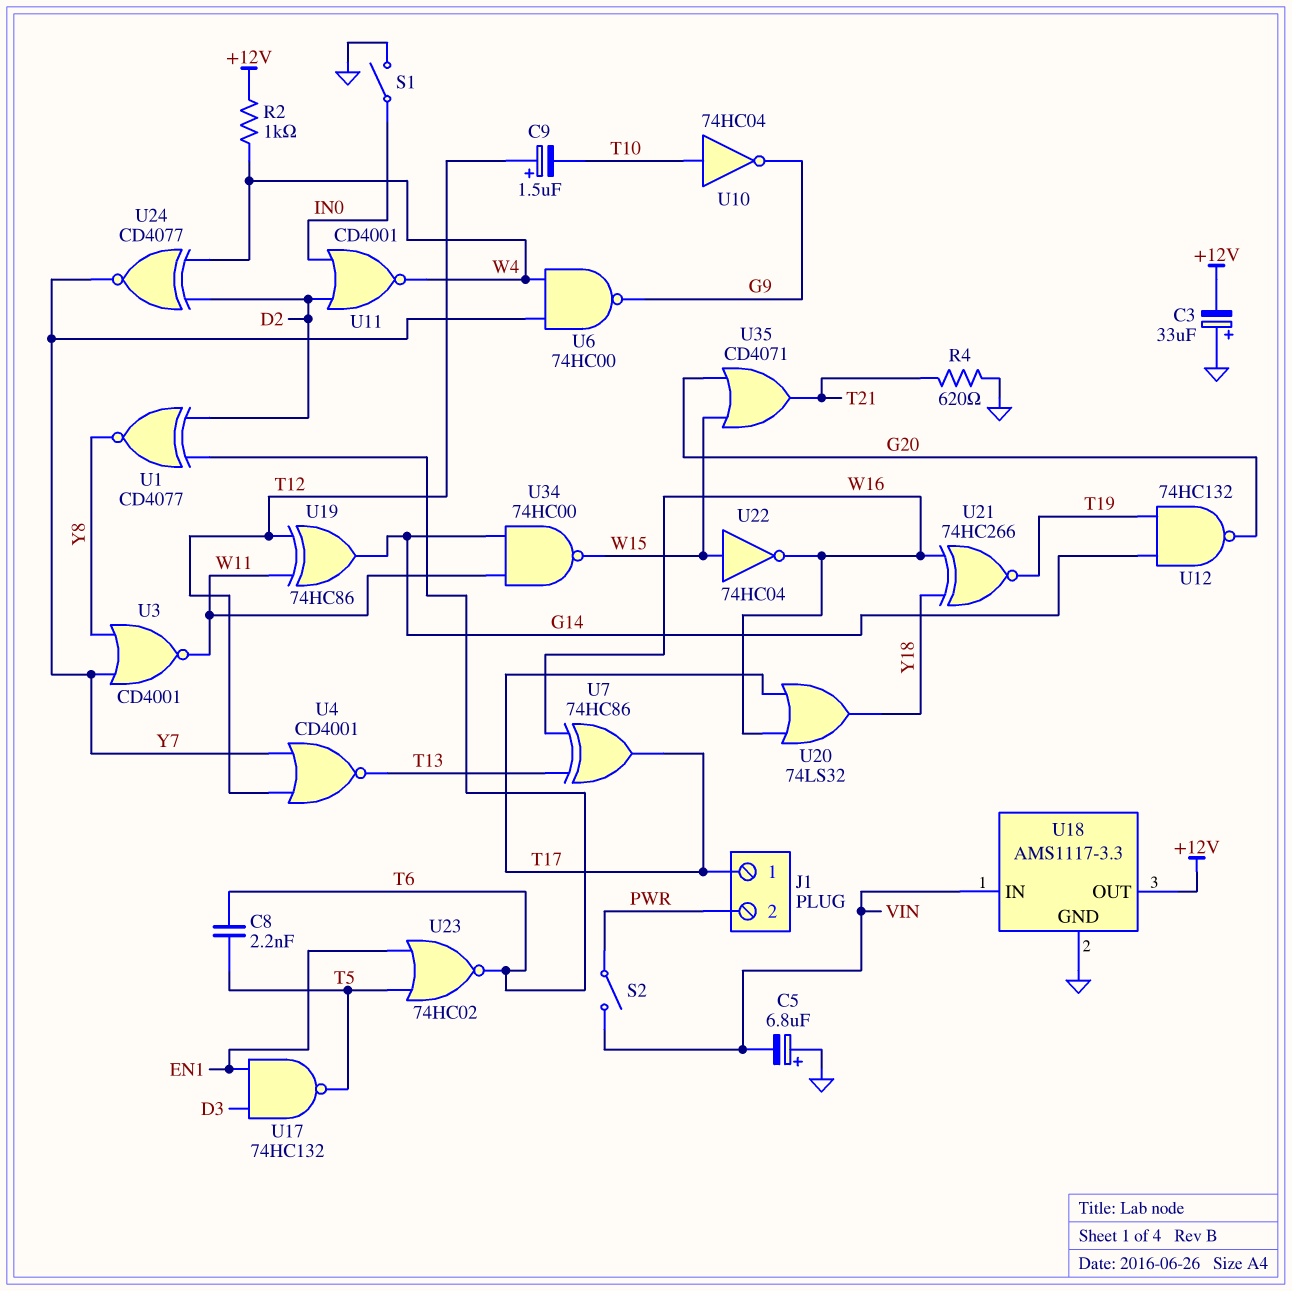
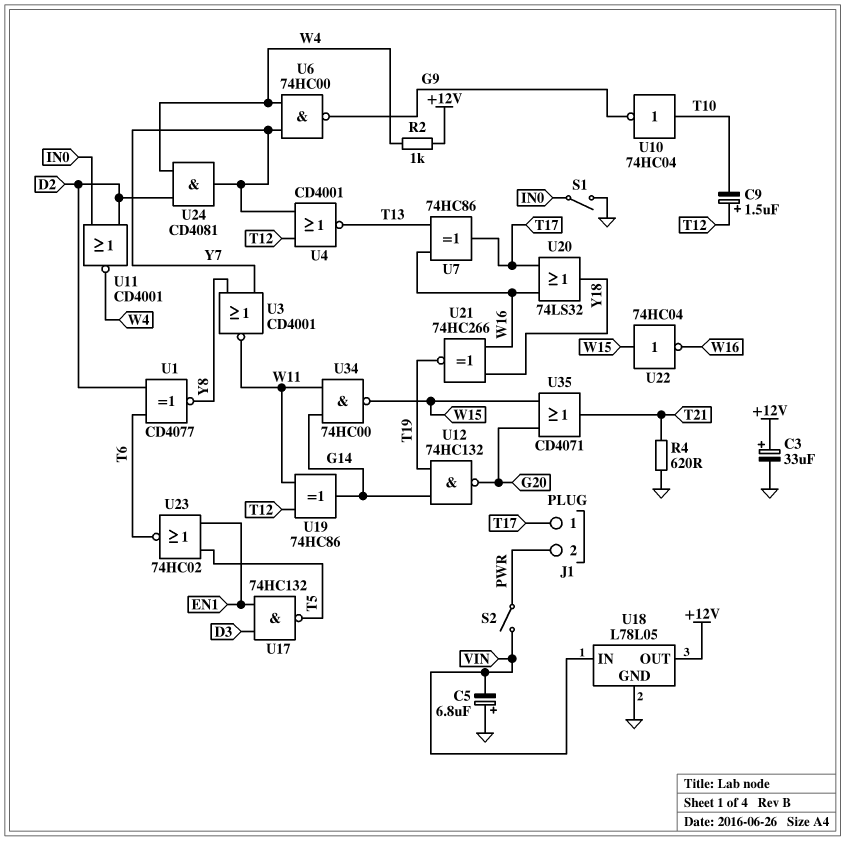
C3: 33uF (plus GND, minus +12V) -> 33uF (plus +12V, minus GND)
C8: 2.2nF (T5, T6) -> none
U18: AMS1117-3.3 -> L78L05
U24: XNOR CD4077 (in D2, in W4, out Y7) -> AND CD4081 (in D2, in W4, out Y7)

